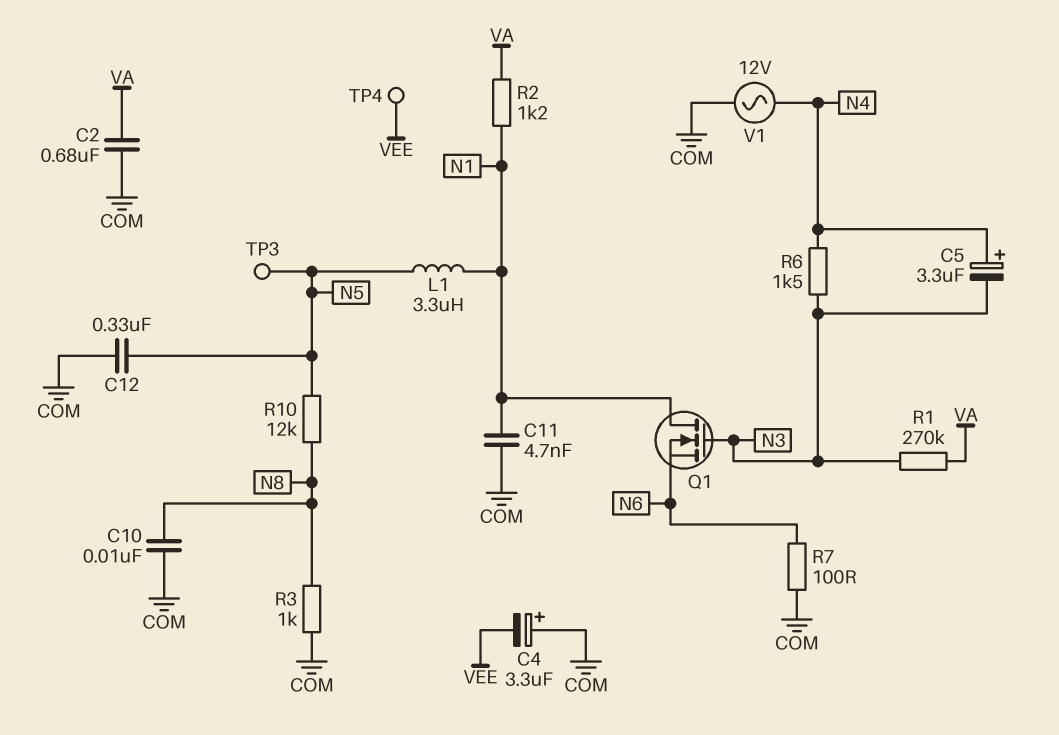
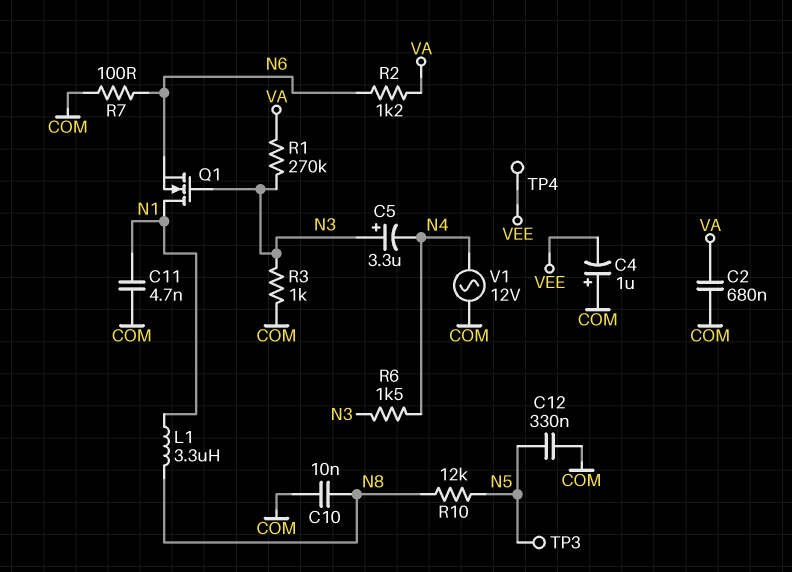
C4: 3.3uF (plus COM, minus VEE) -> 1uF (plus COM, minus VEE)
C5: 3.3uF (plus N4, minus N3) -> 3.3uF (plus N3, minus N4)
L1: 3.3uH (N1, N5) -> 3.3uH (N1, N8)
R2: 1.2k (N1, VA) -> 1.2k (N6, VA)
R3: 1k (COM, N8) -> 1k (COM, N3)

